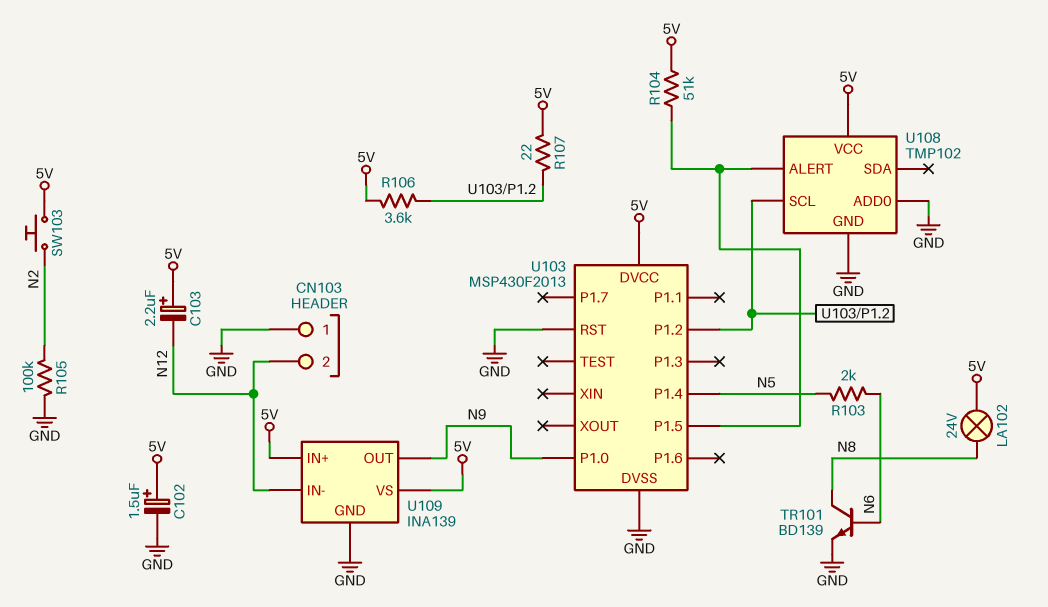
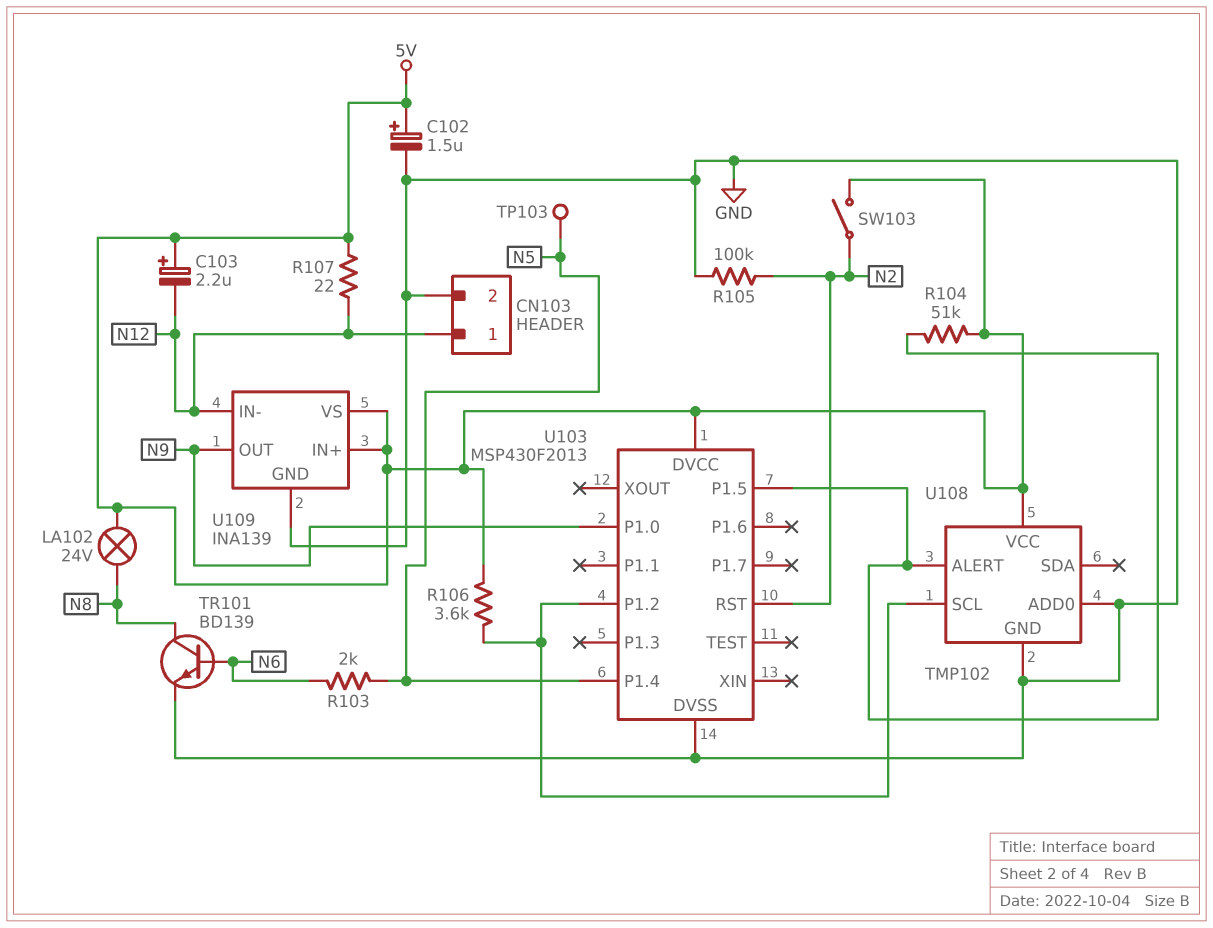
CN103 pin 1: GND -> N12
CN103 pin 2: N12 -> GND
R107: 22 (5V, U103/P1.2) -> 22 (5V, N12)
SW103: button (5V, N2) -> switch (5V, N2)
TP103: none -> test point (N5)
U103 pin RST: GND -> N2

